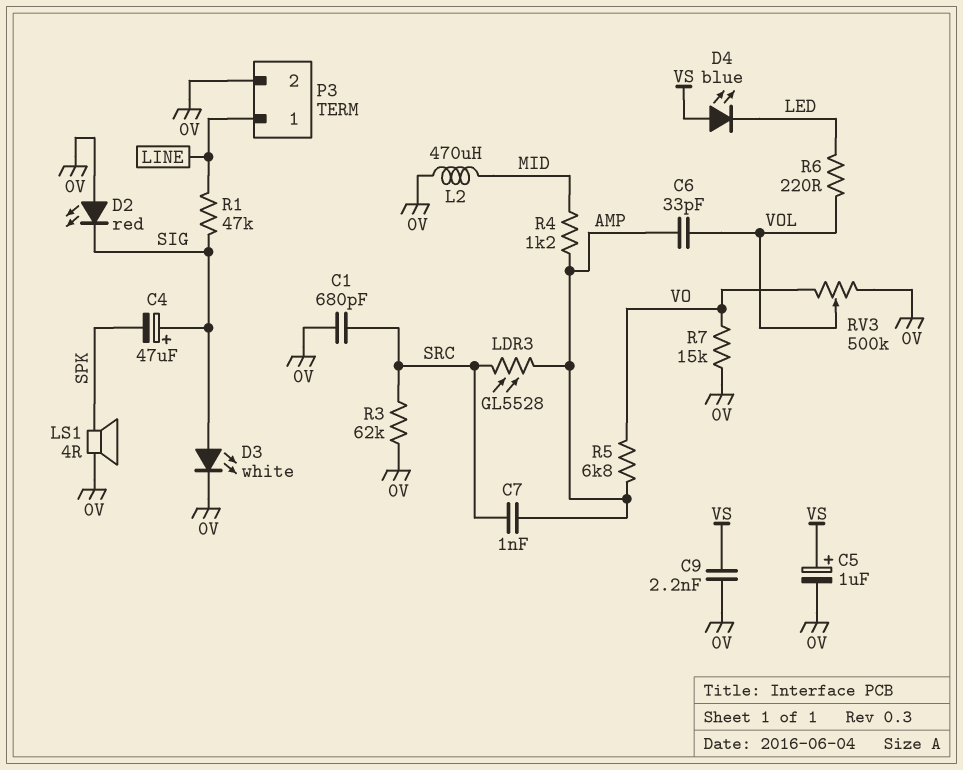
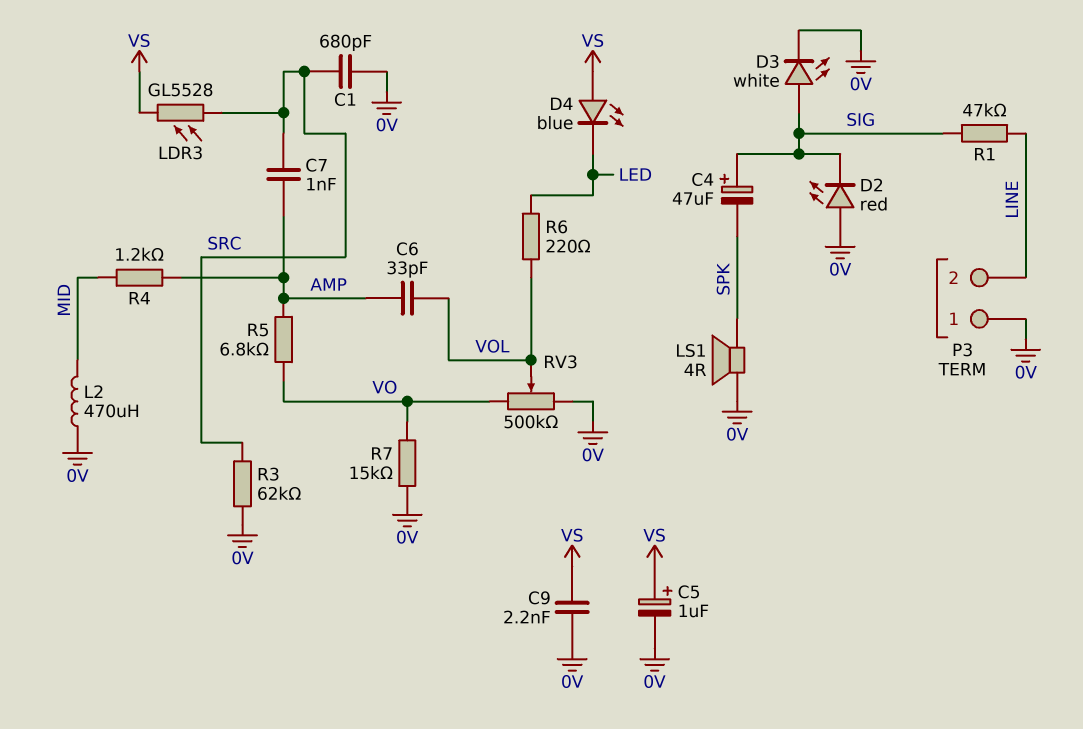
LDR3: GL5528 (AMP, SRC) -> GL5528 (SRC, VS)
P3 pin 1: LINE -> 0V
P3 pin 2: 0V -> LINE

